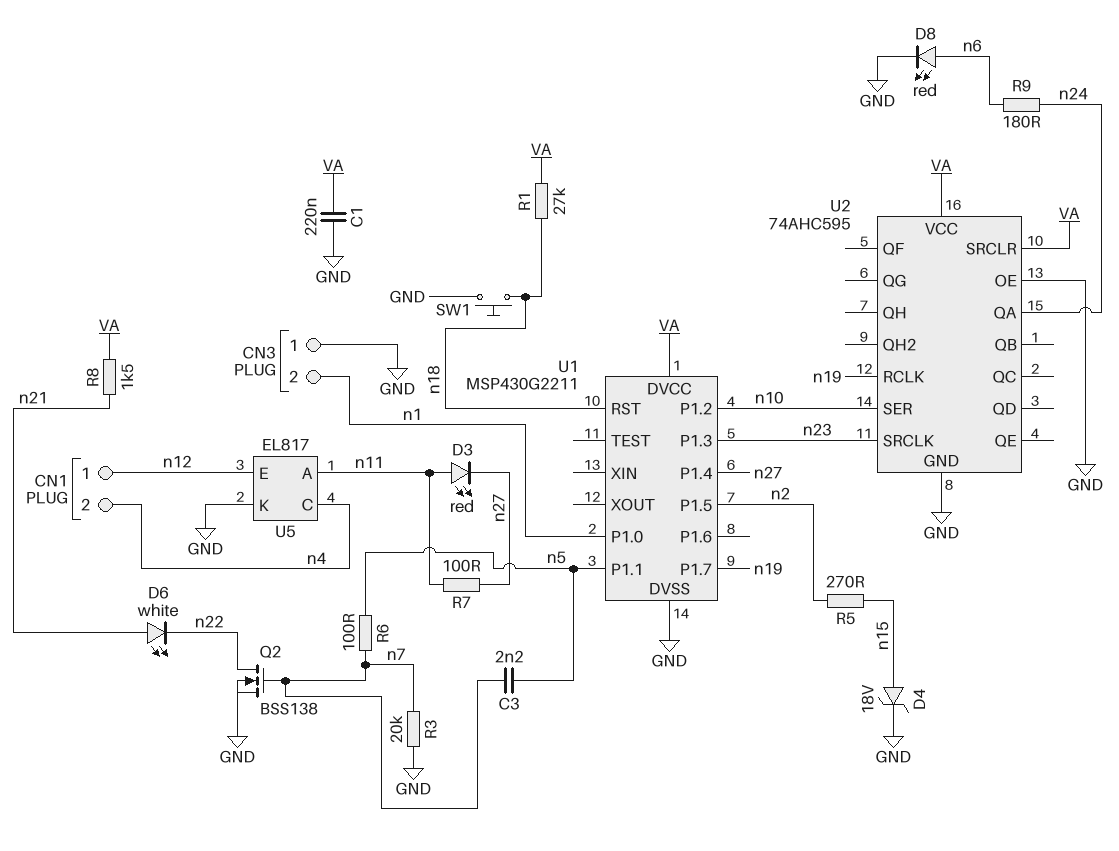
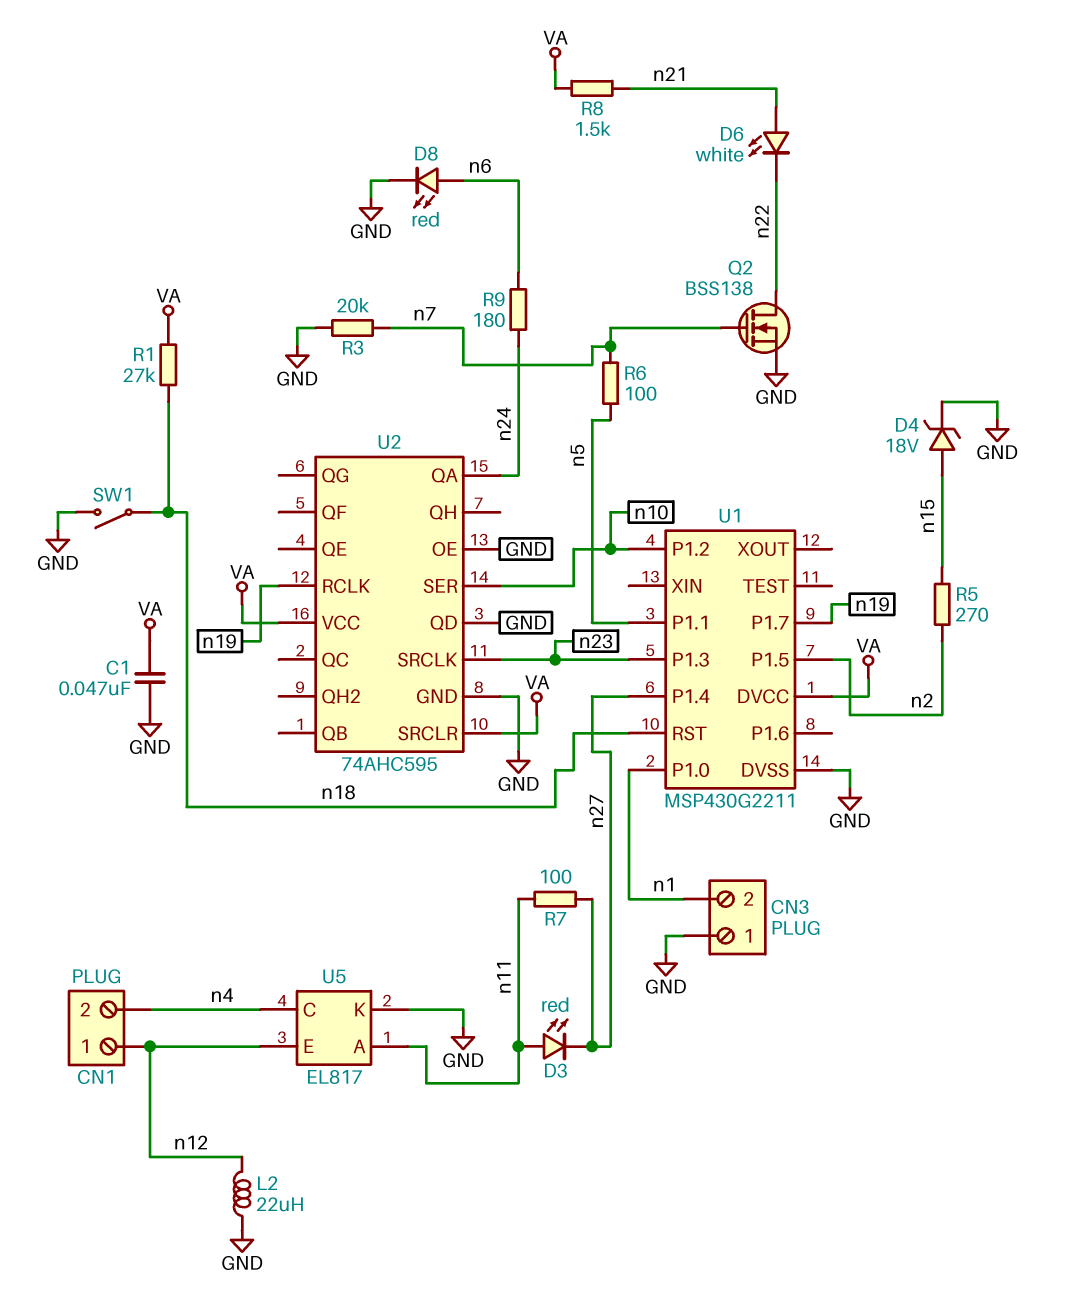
C1: 220nF (GND, VA) -> 47nF (GND, VA)
C3: 2.2nF (n5, n7) -> none
L2: none -> 22uH (GND, n12)
SW1: button (GND, n18) -> switch (GND, n18)
U2 pin QD: none -> GND

